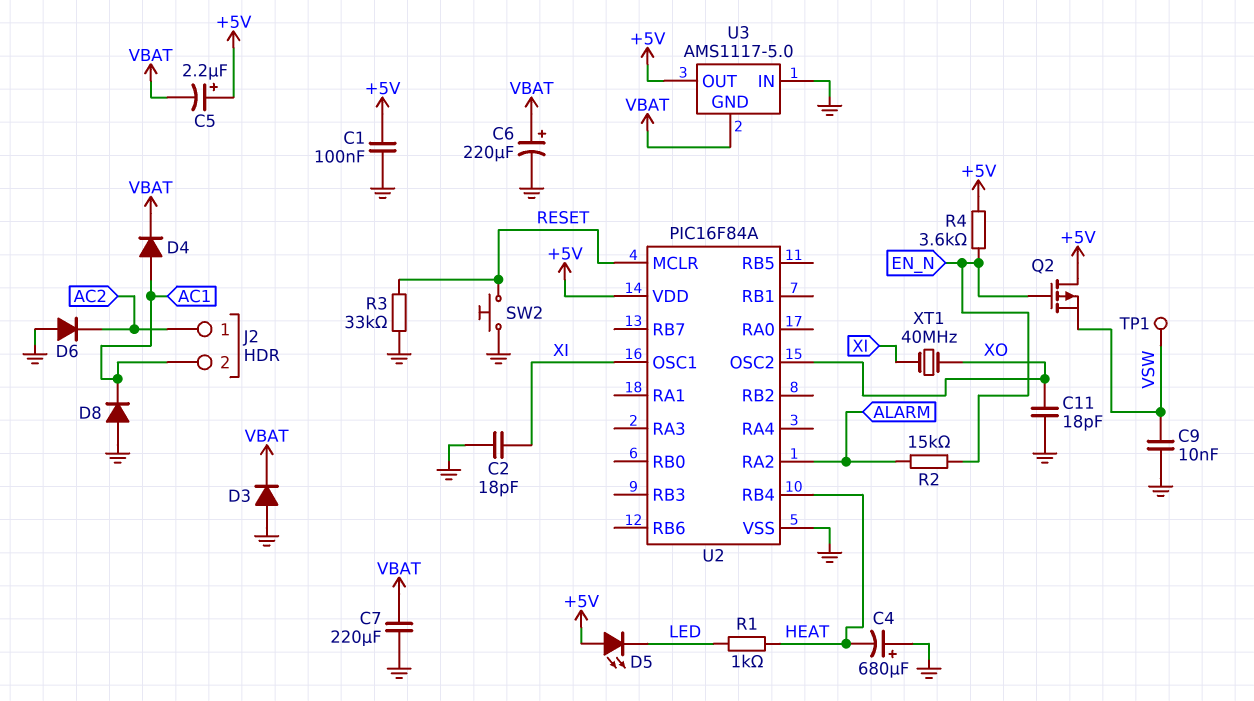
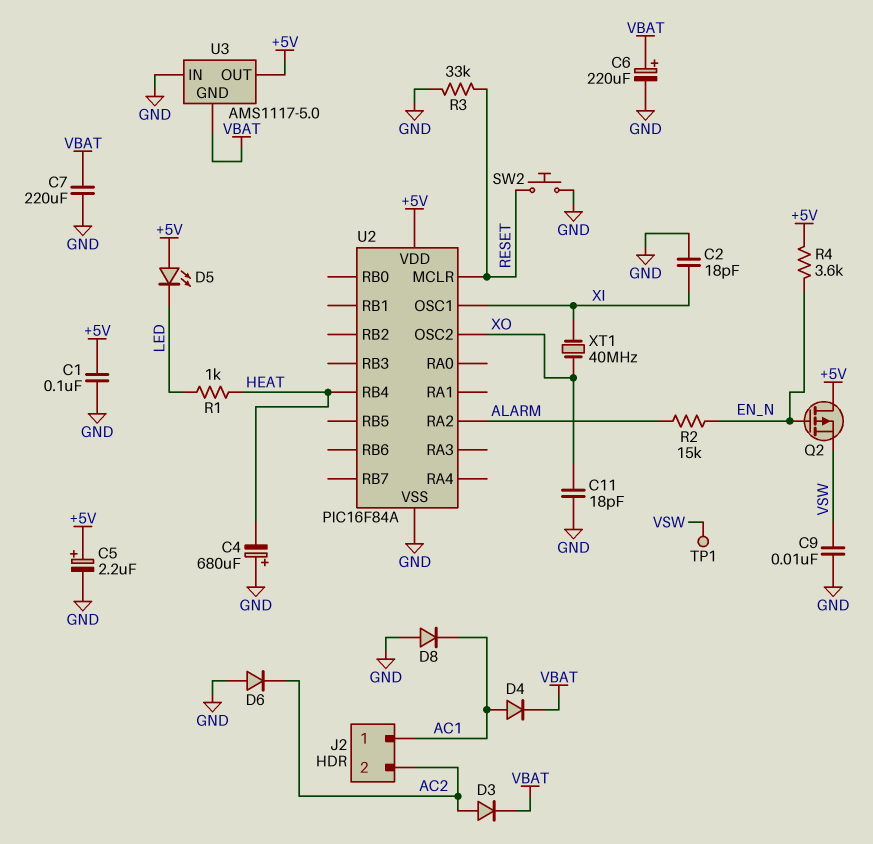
C5: 2.2uF (plus +5V, minus VBAT) -> 2.2uF (plus +5V, minus GND)
D3: diode (A GND, K VBAT) -> diode (A AC2, K VBAT)
J2 pin 1: AC2 -> AC1
J2 pin 2: AC1 -> AC2

